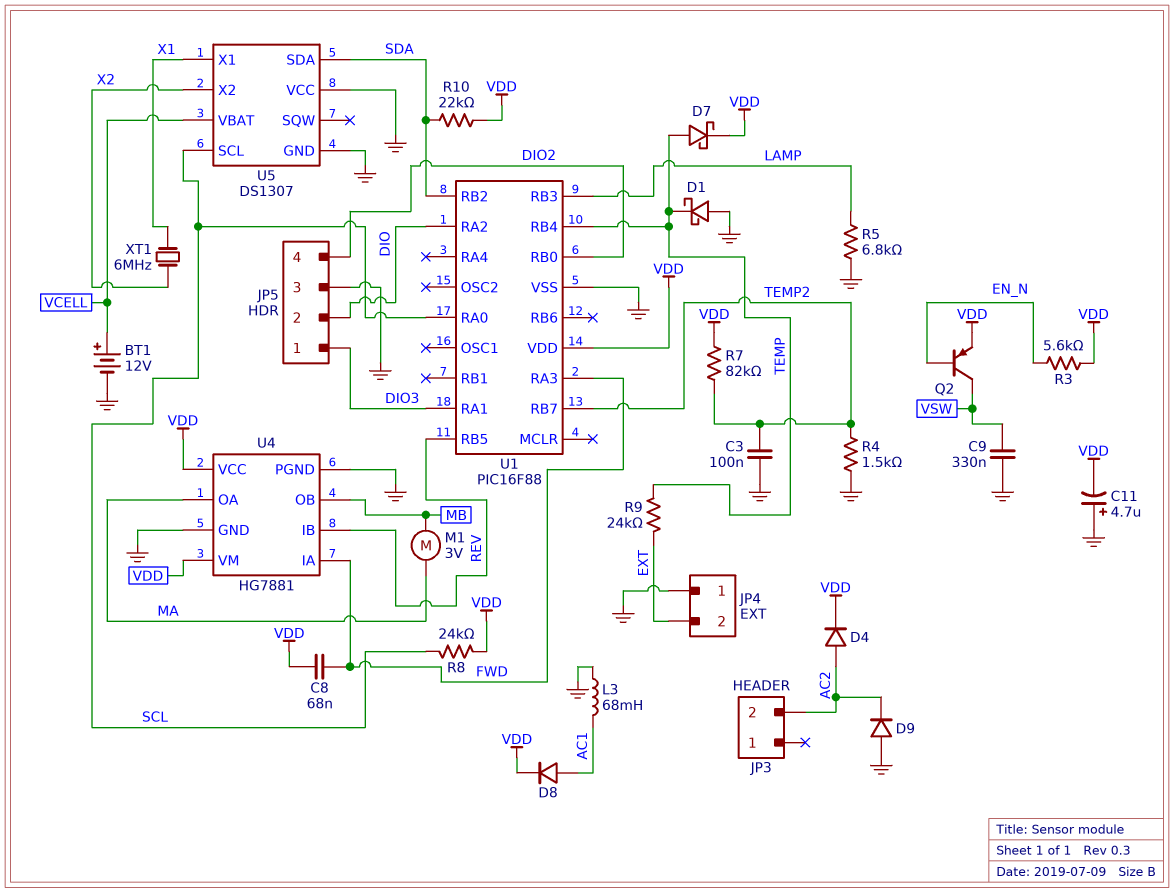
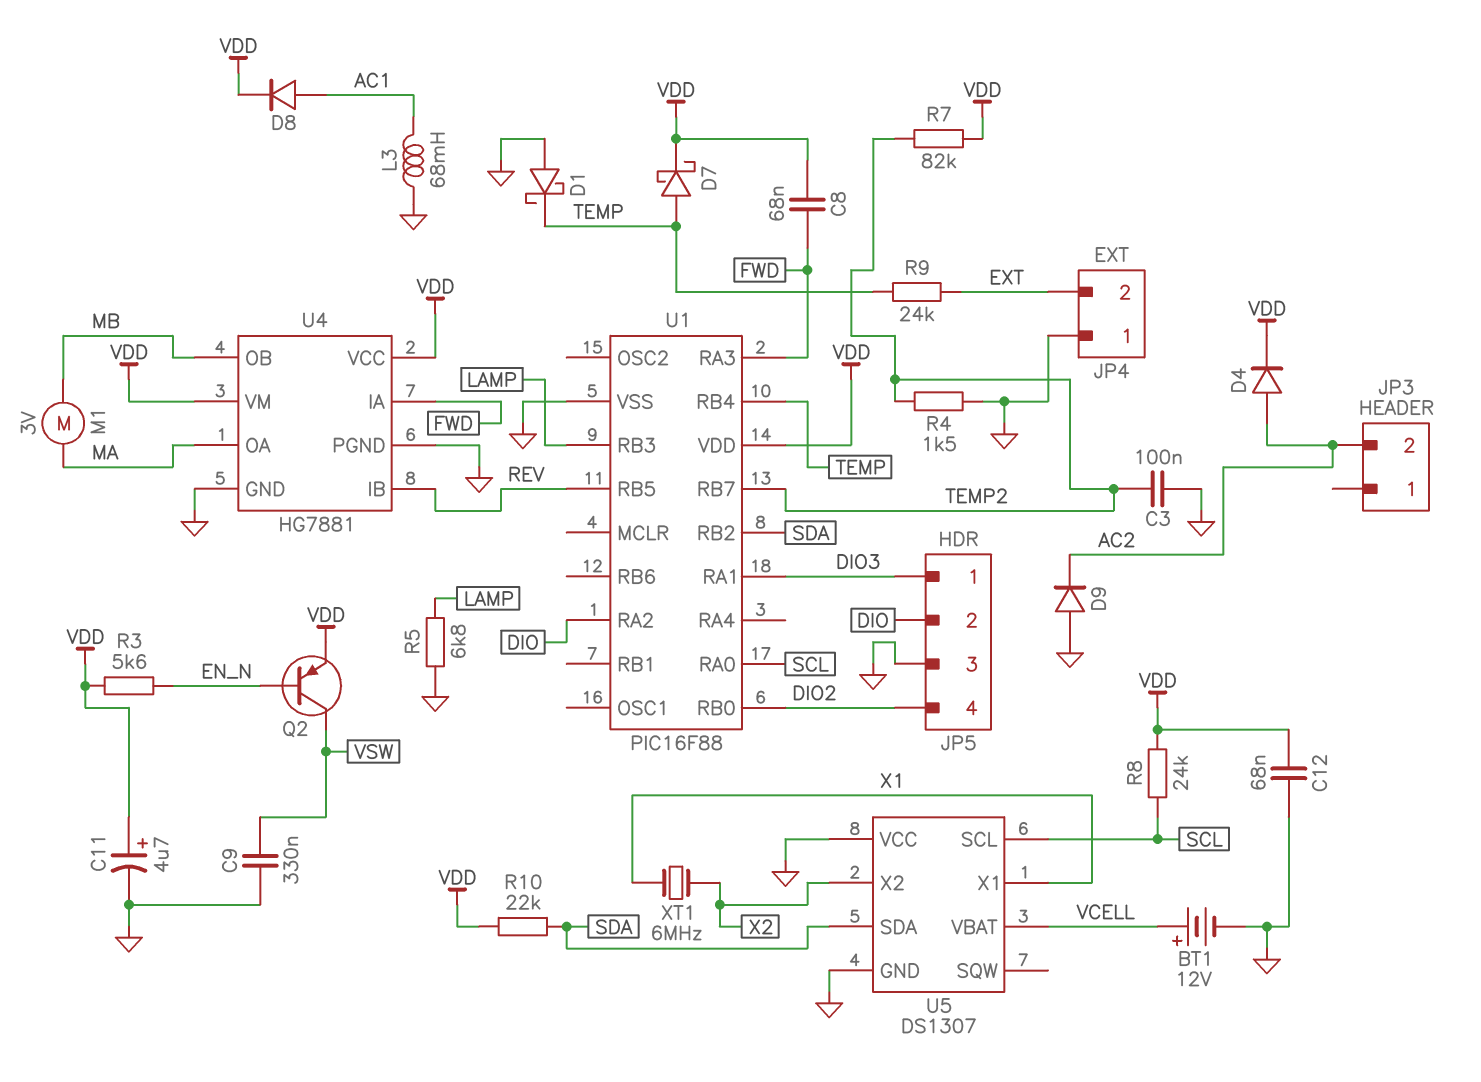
C11: 4.7uF (plus GND, minus VDD) -> 4.7uF (plus VDD, minus GND)
C12: none -> 68nF (GND, VDD)

